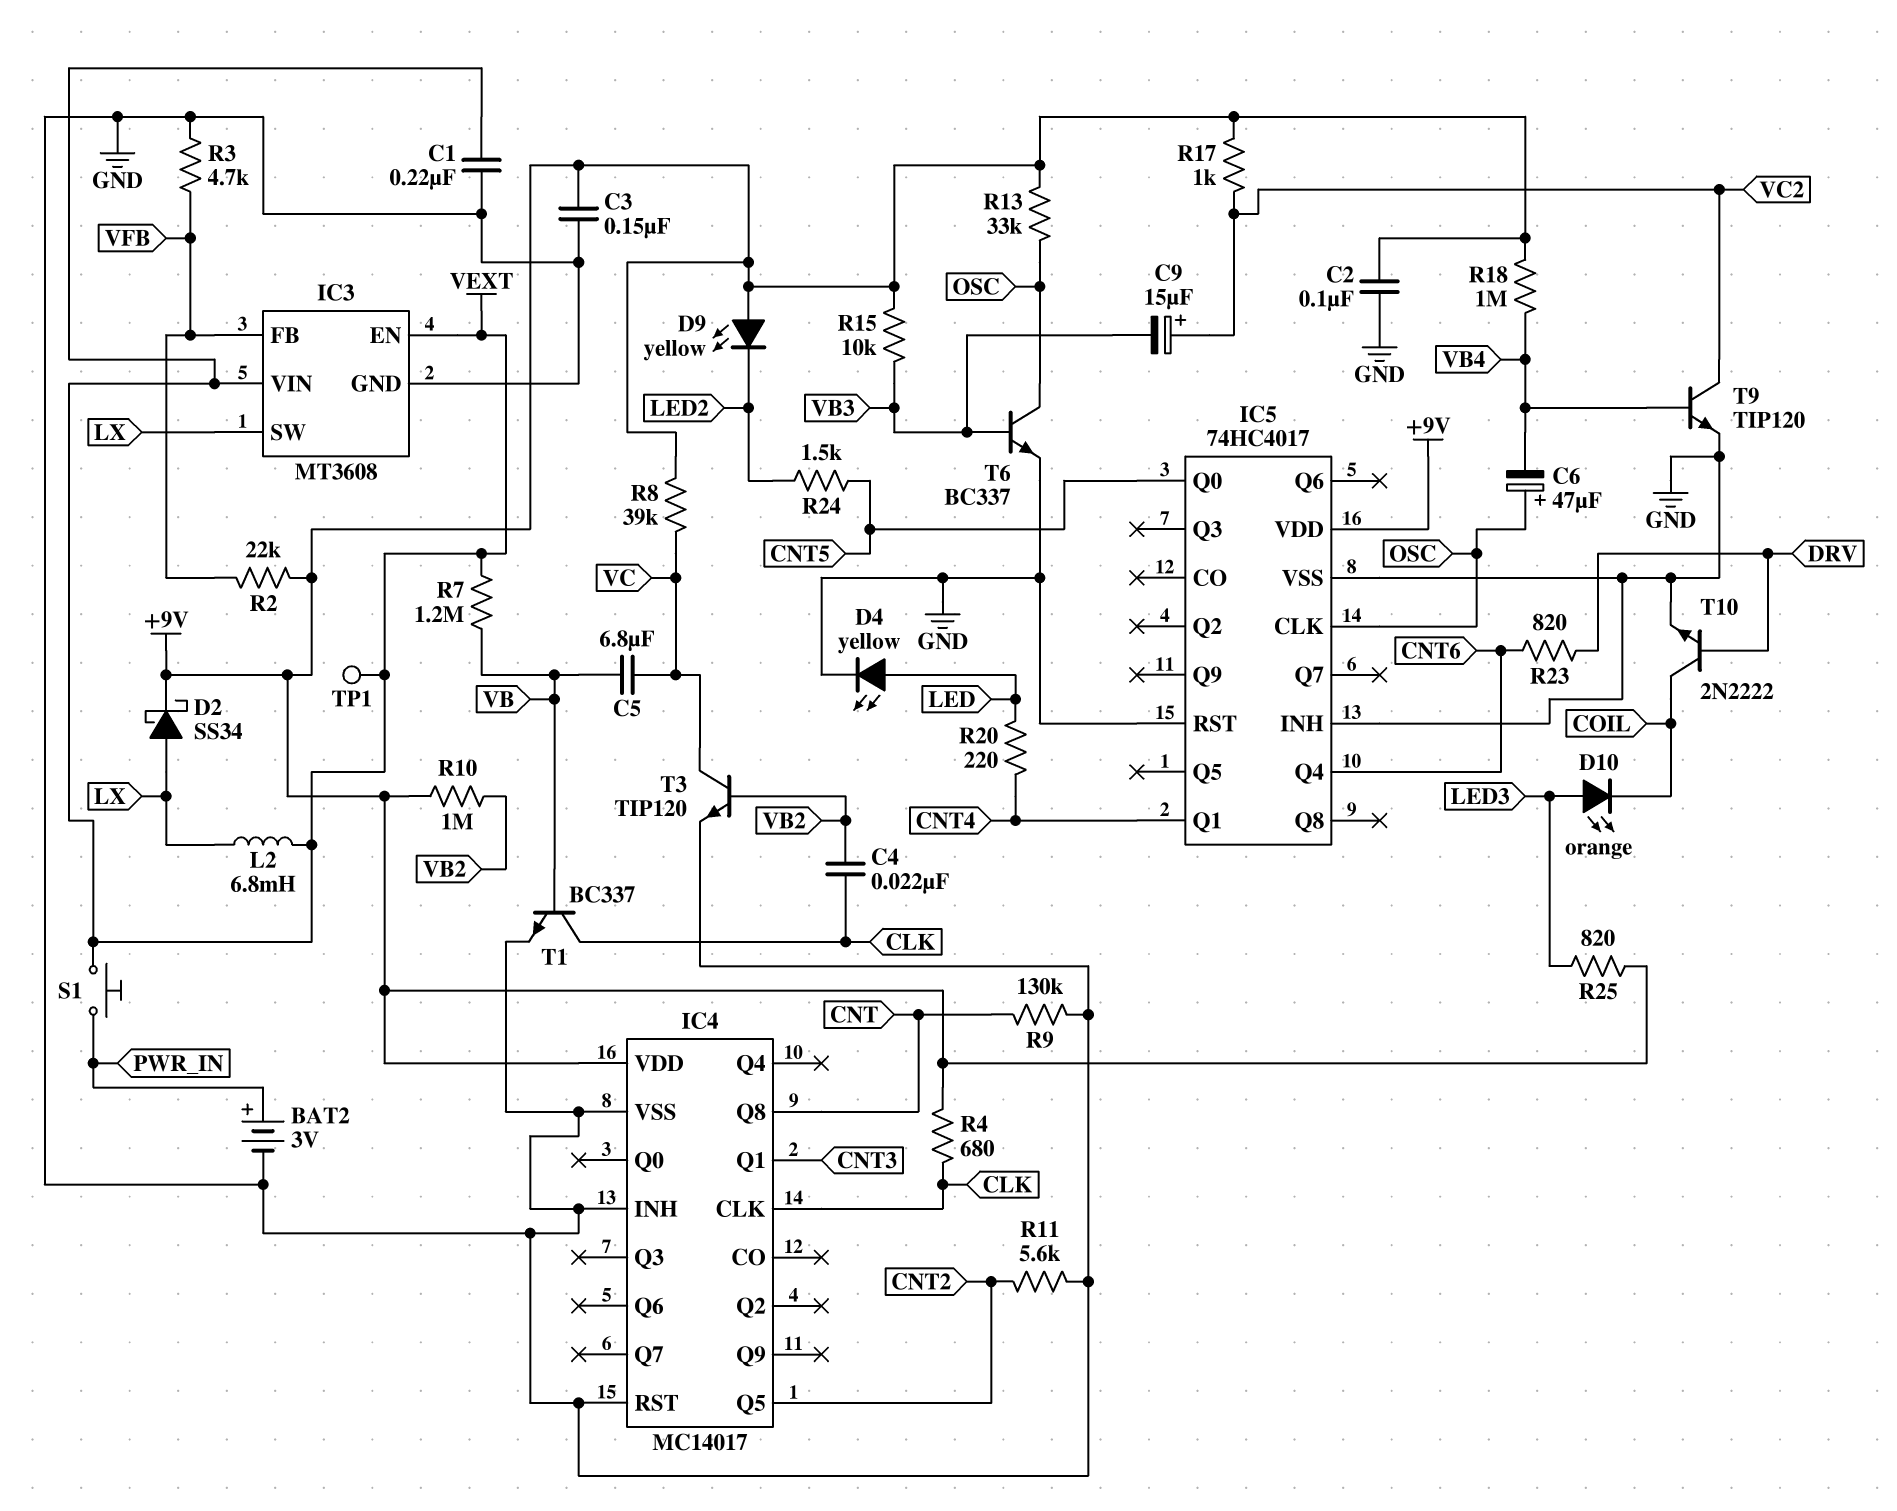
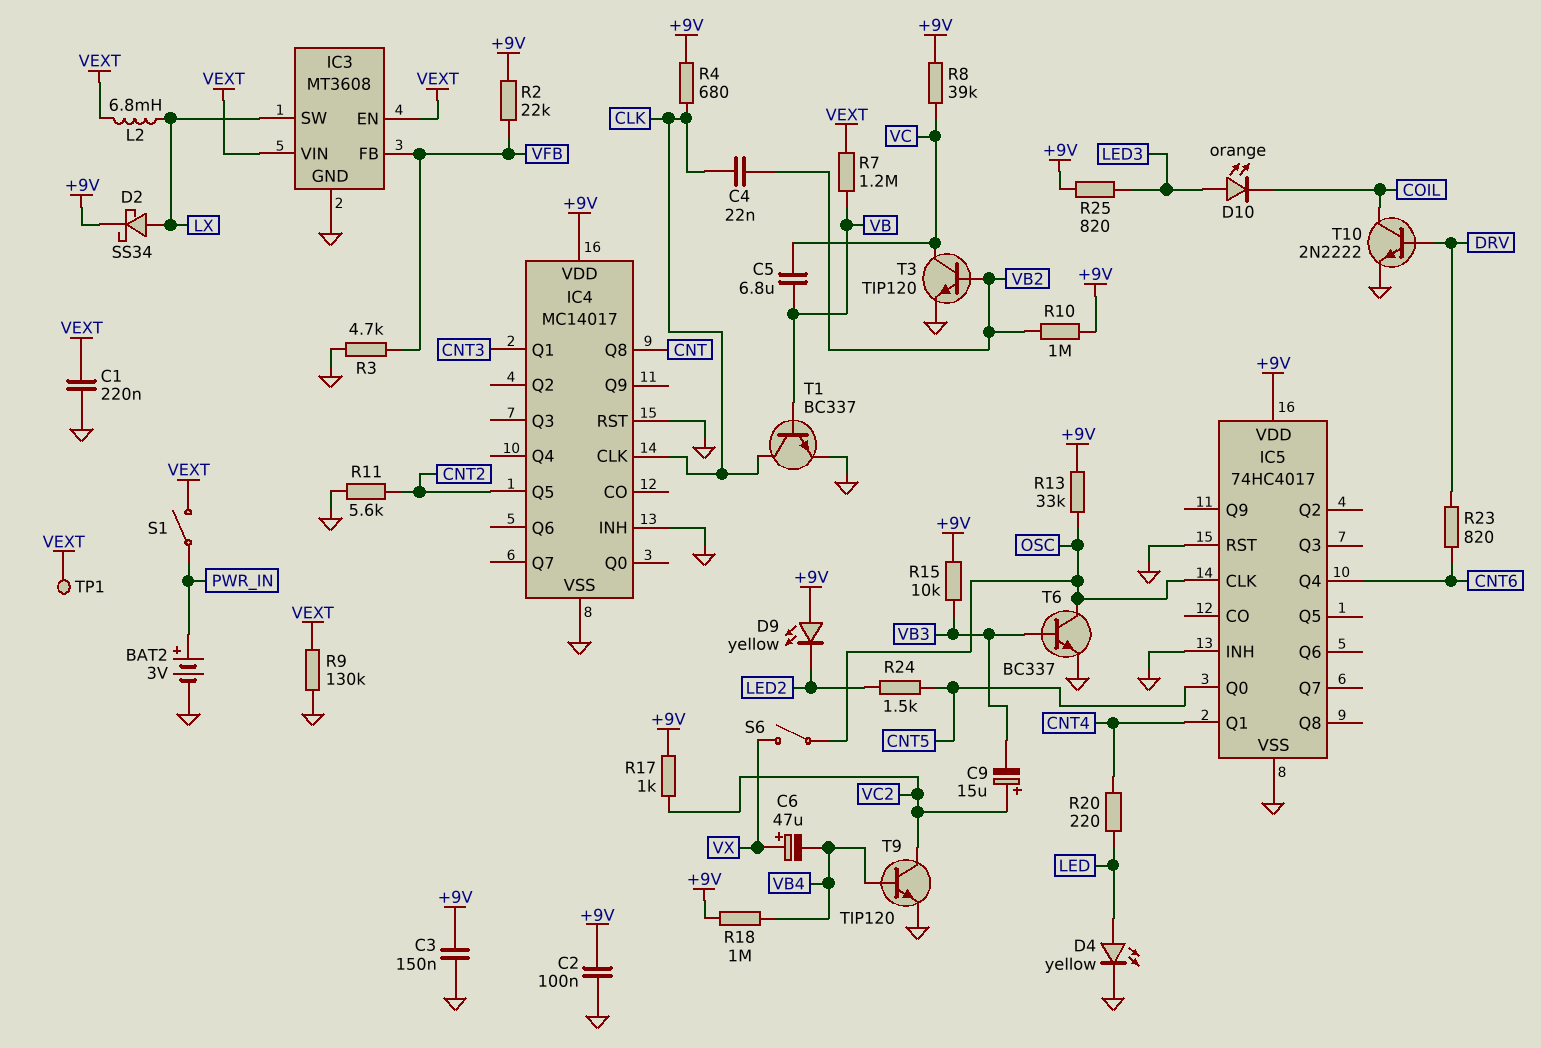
C6: 47uF (plus OSC, minus VB4) -> 47uF (plus VX, minus VB4)
R9: 130k (CNT, GND) -> 130k (GND, VEXT)
S1: button (PWR_IN, VEXT) -> switch (PWR_IN, VEXT)
S6: none -> switch (OSC, VX)

